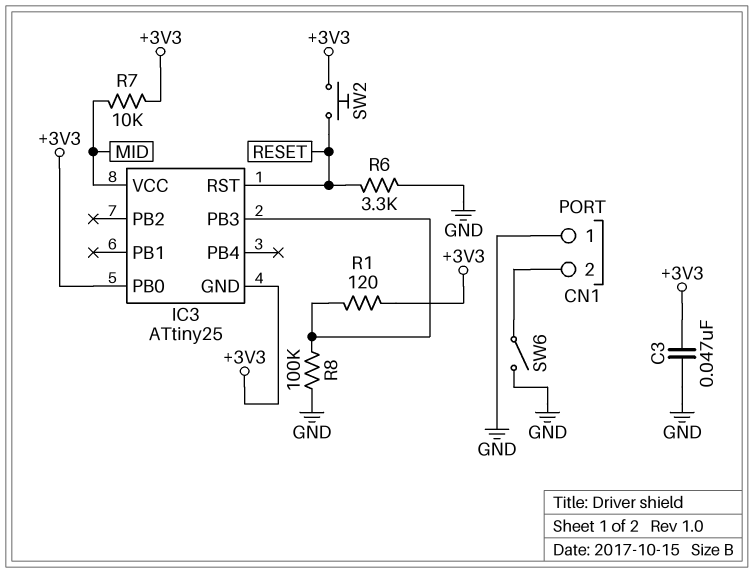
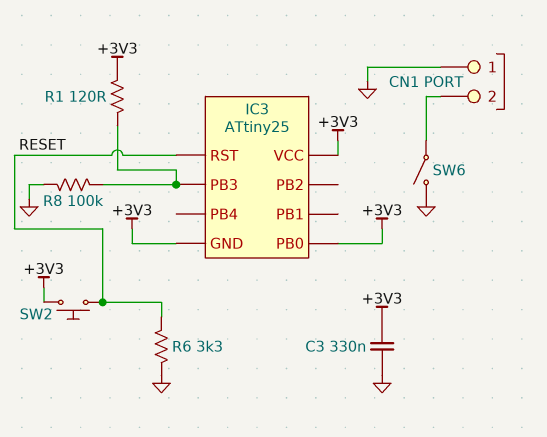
C3: 47nF (+3V3, GND) -> 330nF (+3V3, GND)
IC3 pin VCC: MID -> +3V3
R7: 10k (+3V3, MID) -> none

